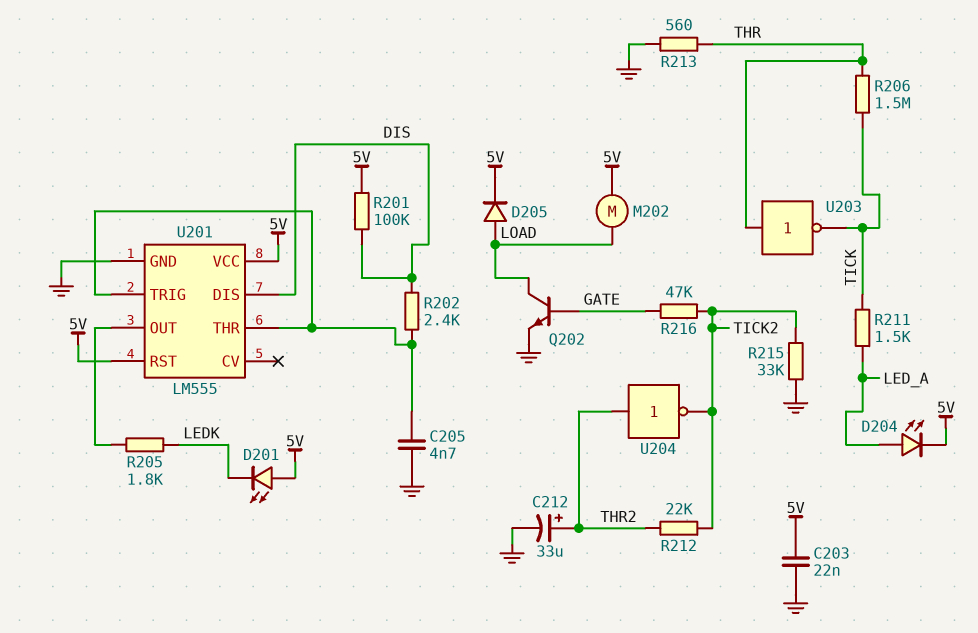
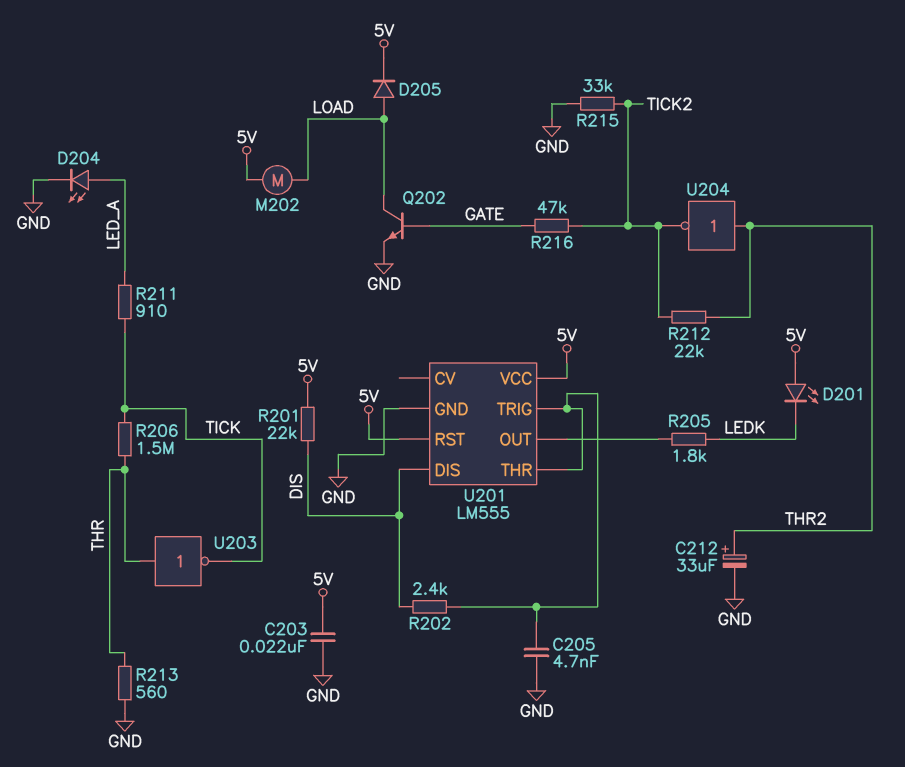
D204: LED (A LED_A, K 5V) -> LED (A LED_A, K GND)
R201: 100k (5V, DIS) -> 22k (5V, DIS)
R211: 1.5k (LED_A, TICK) -> 910 (LED_A, TICK)

